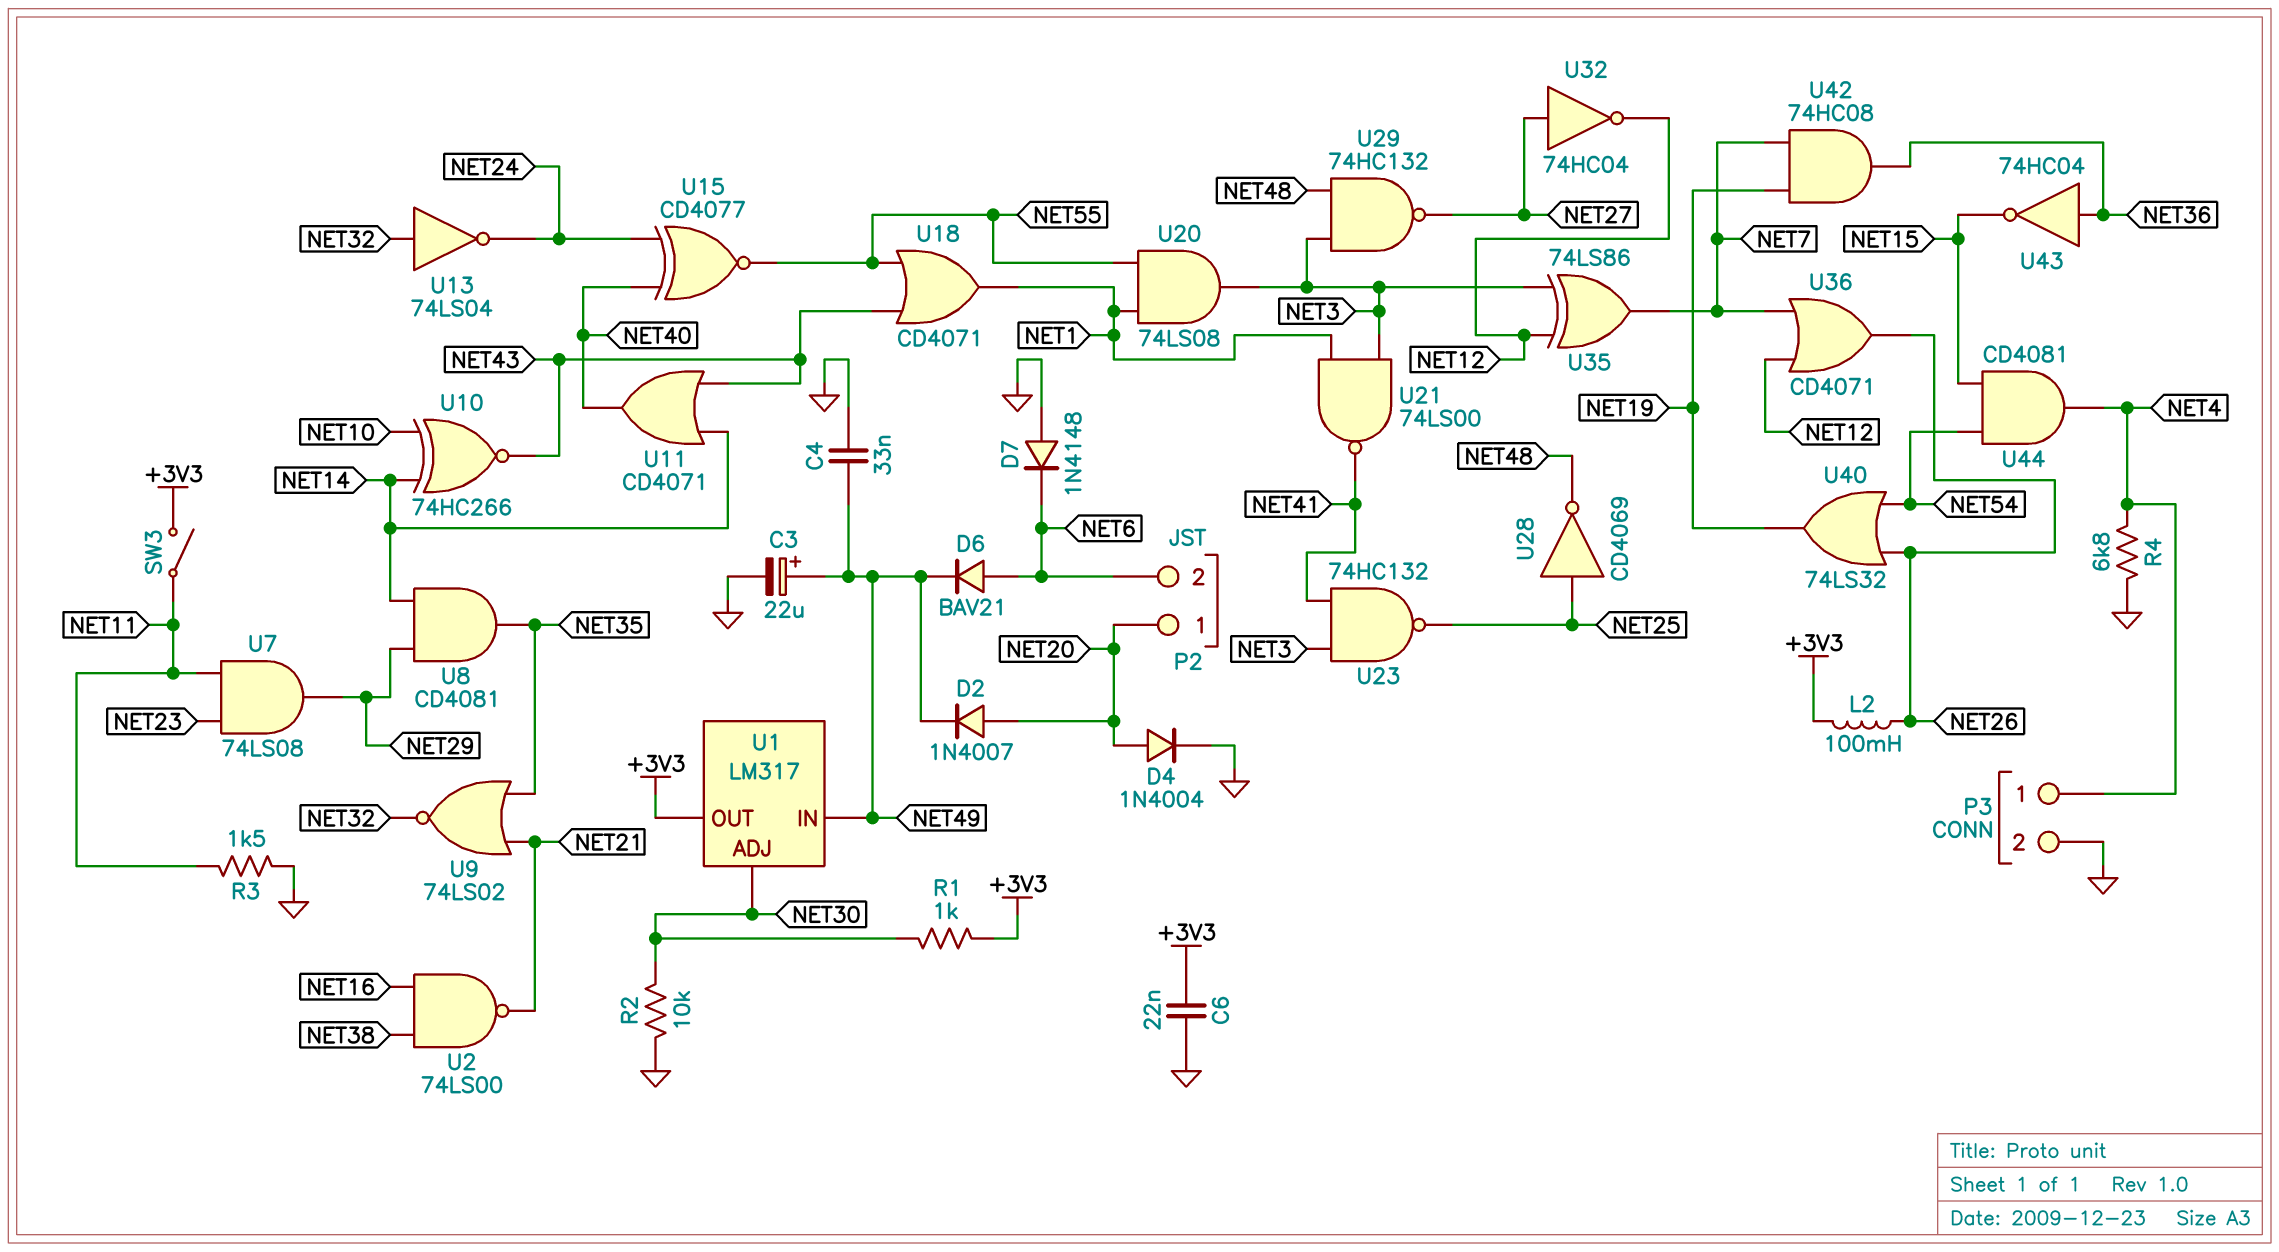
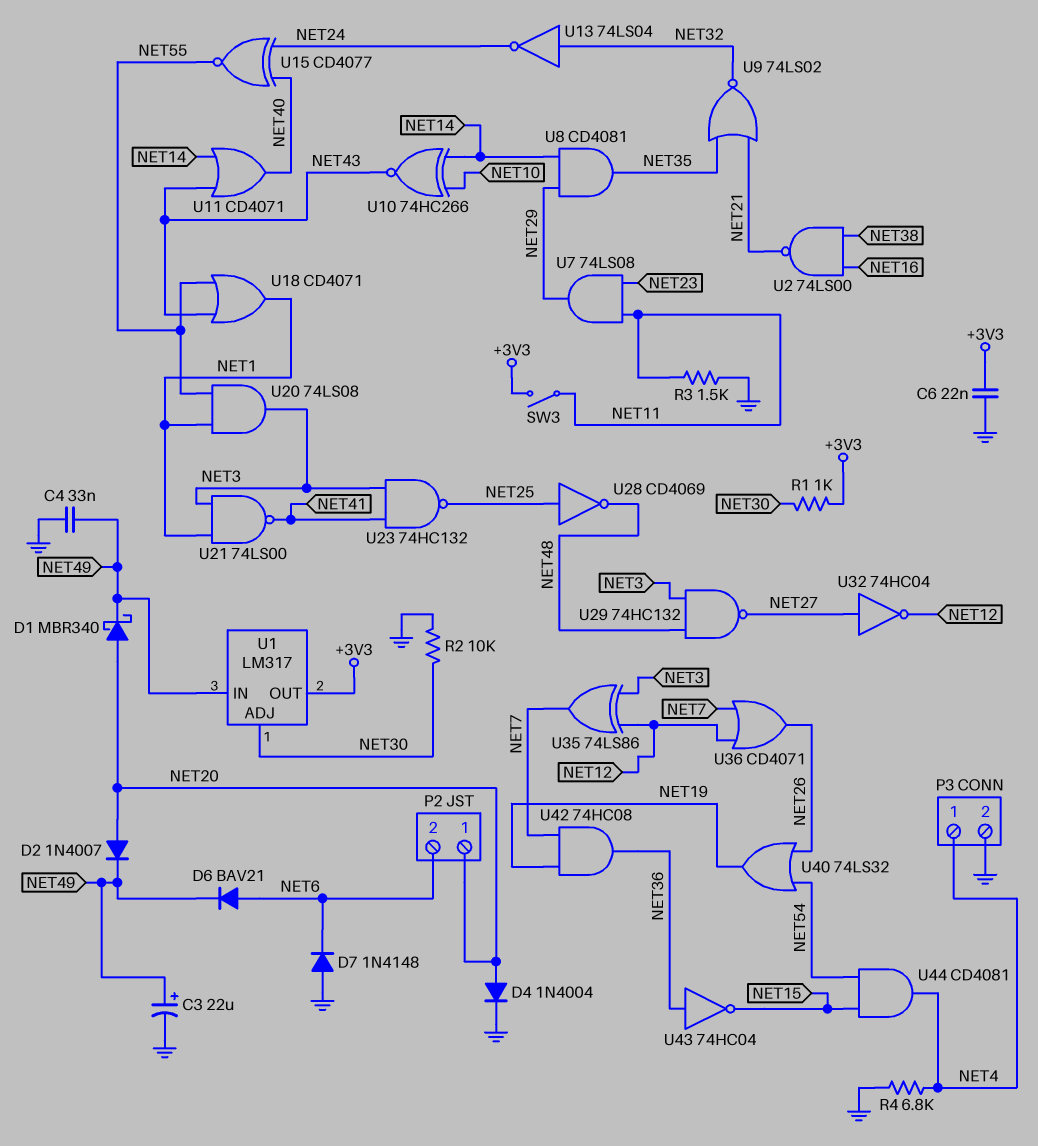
D1: none -> schottky MBR340 (A NET20, K NET49)
L2: 100mH (+3V3, NET26) -> none

